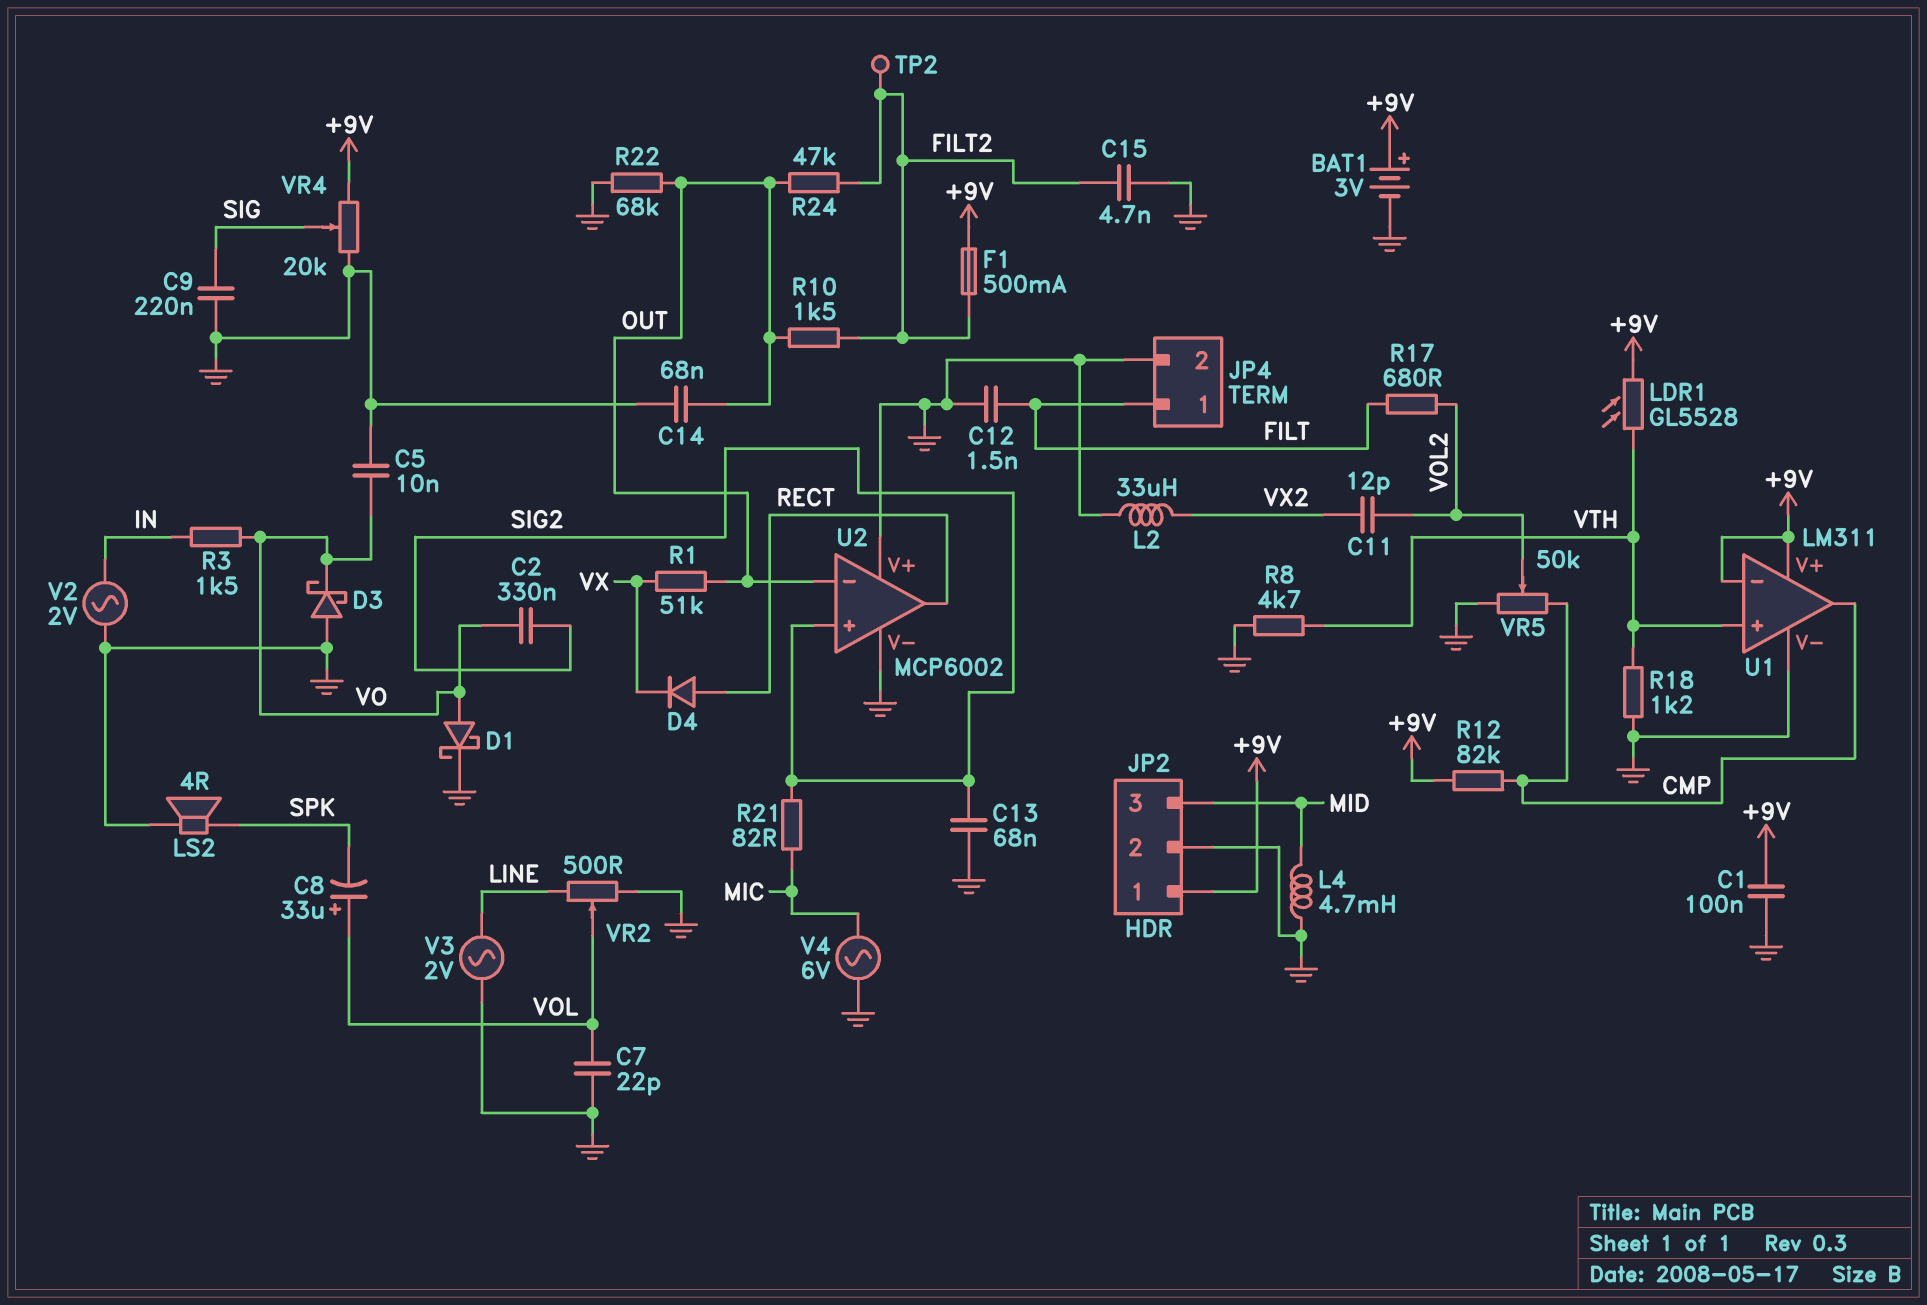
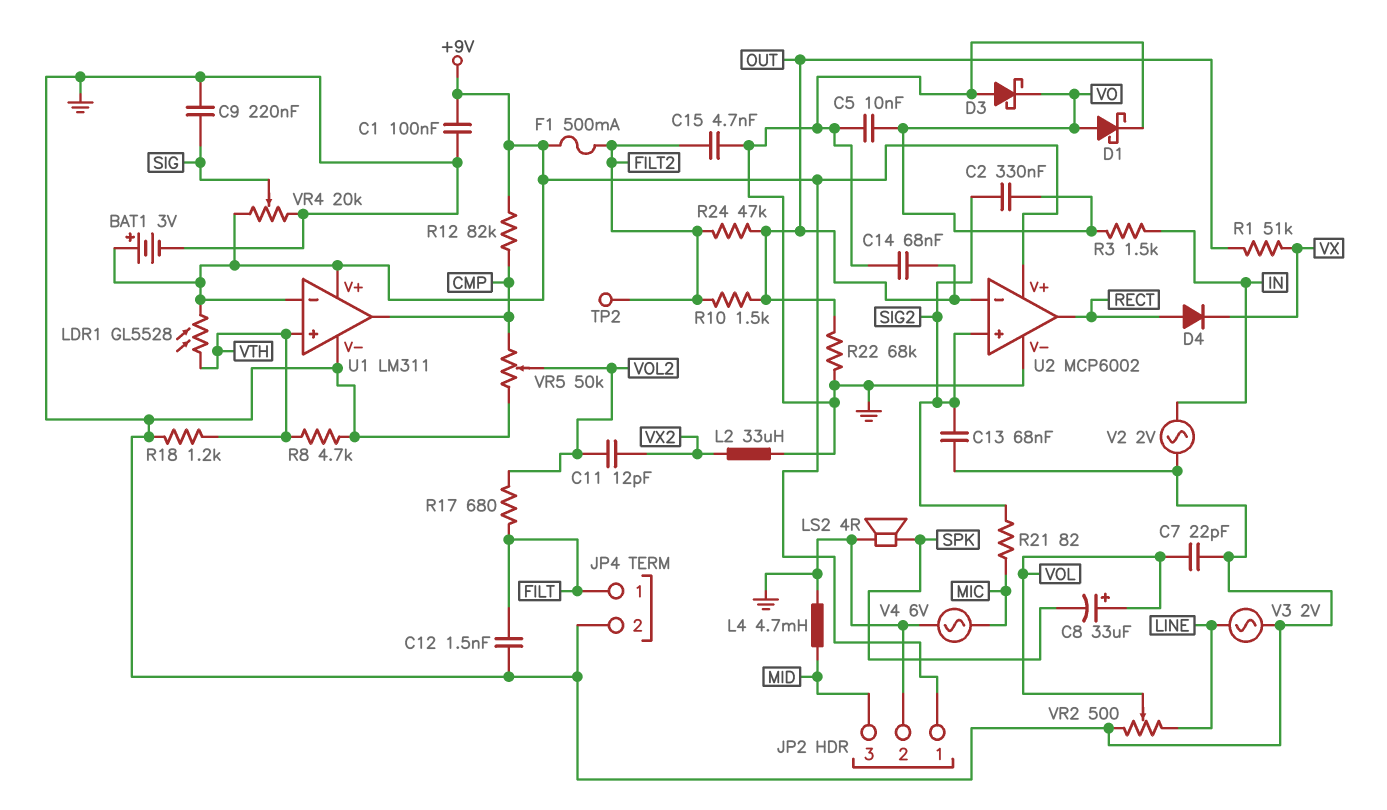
U2 pin V+: GND -> +9V

